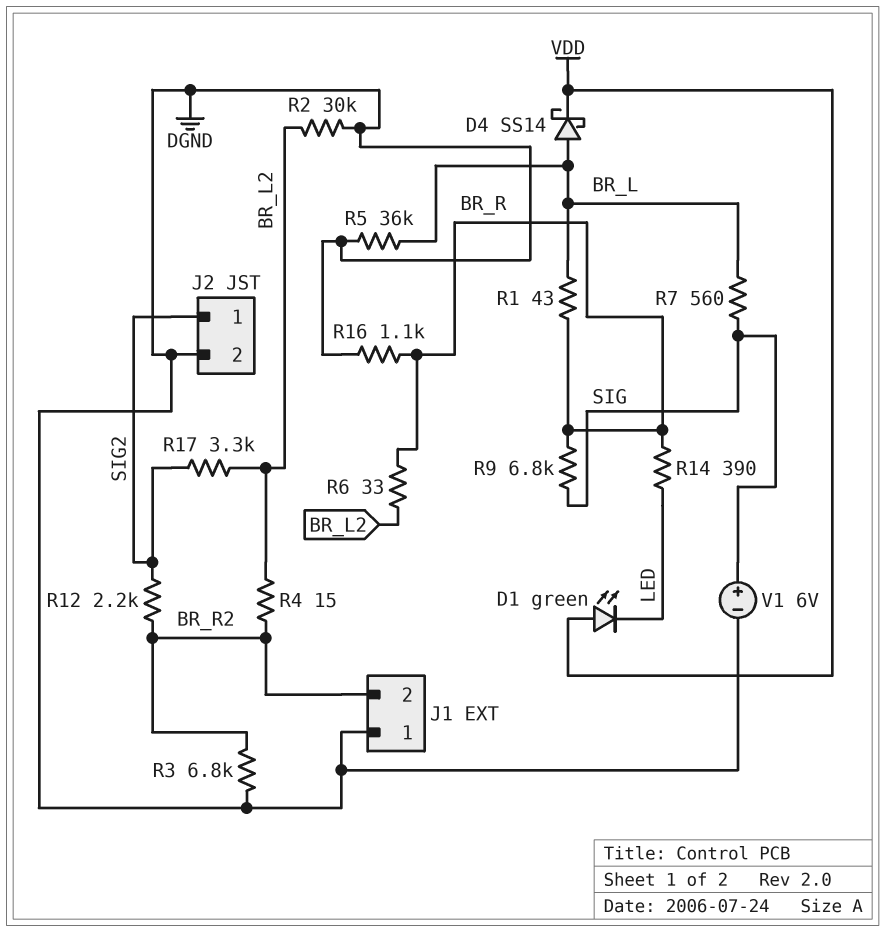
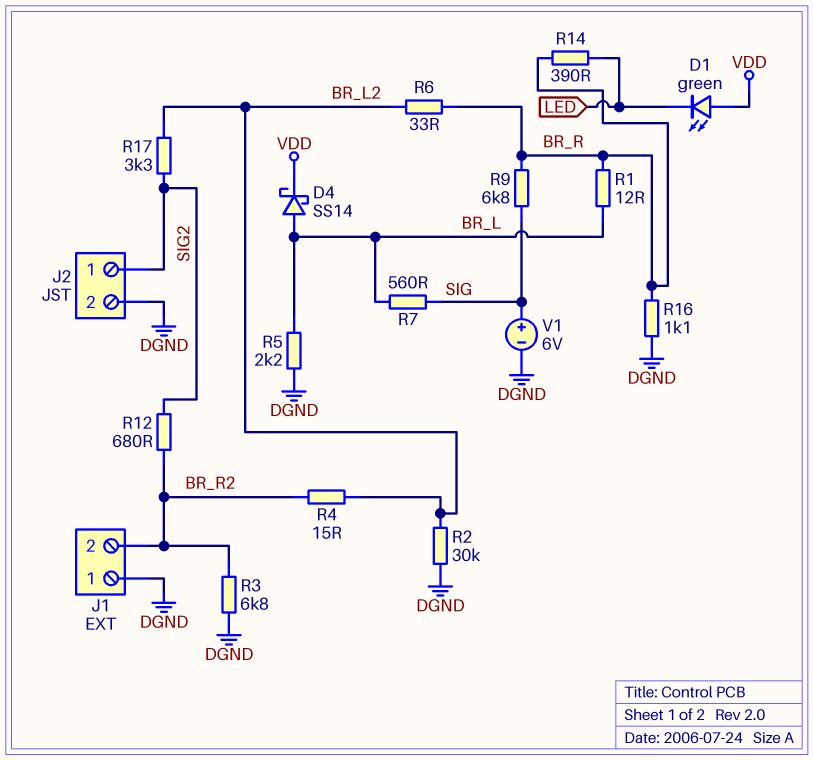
R1: 43 (BR_L, BR_R) -> 12 (BR_L, BR_R)
R5: 36k (BR_L, DGND) -> 2.2k (BR_L, DGND)
R12: 2.2k (BR_R2, SIG2) -> 680 (BR_R2, SIG2)

